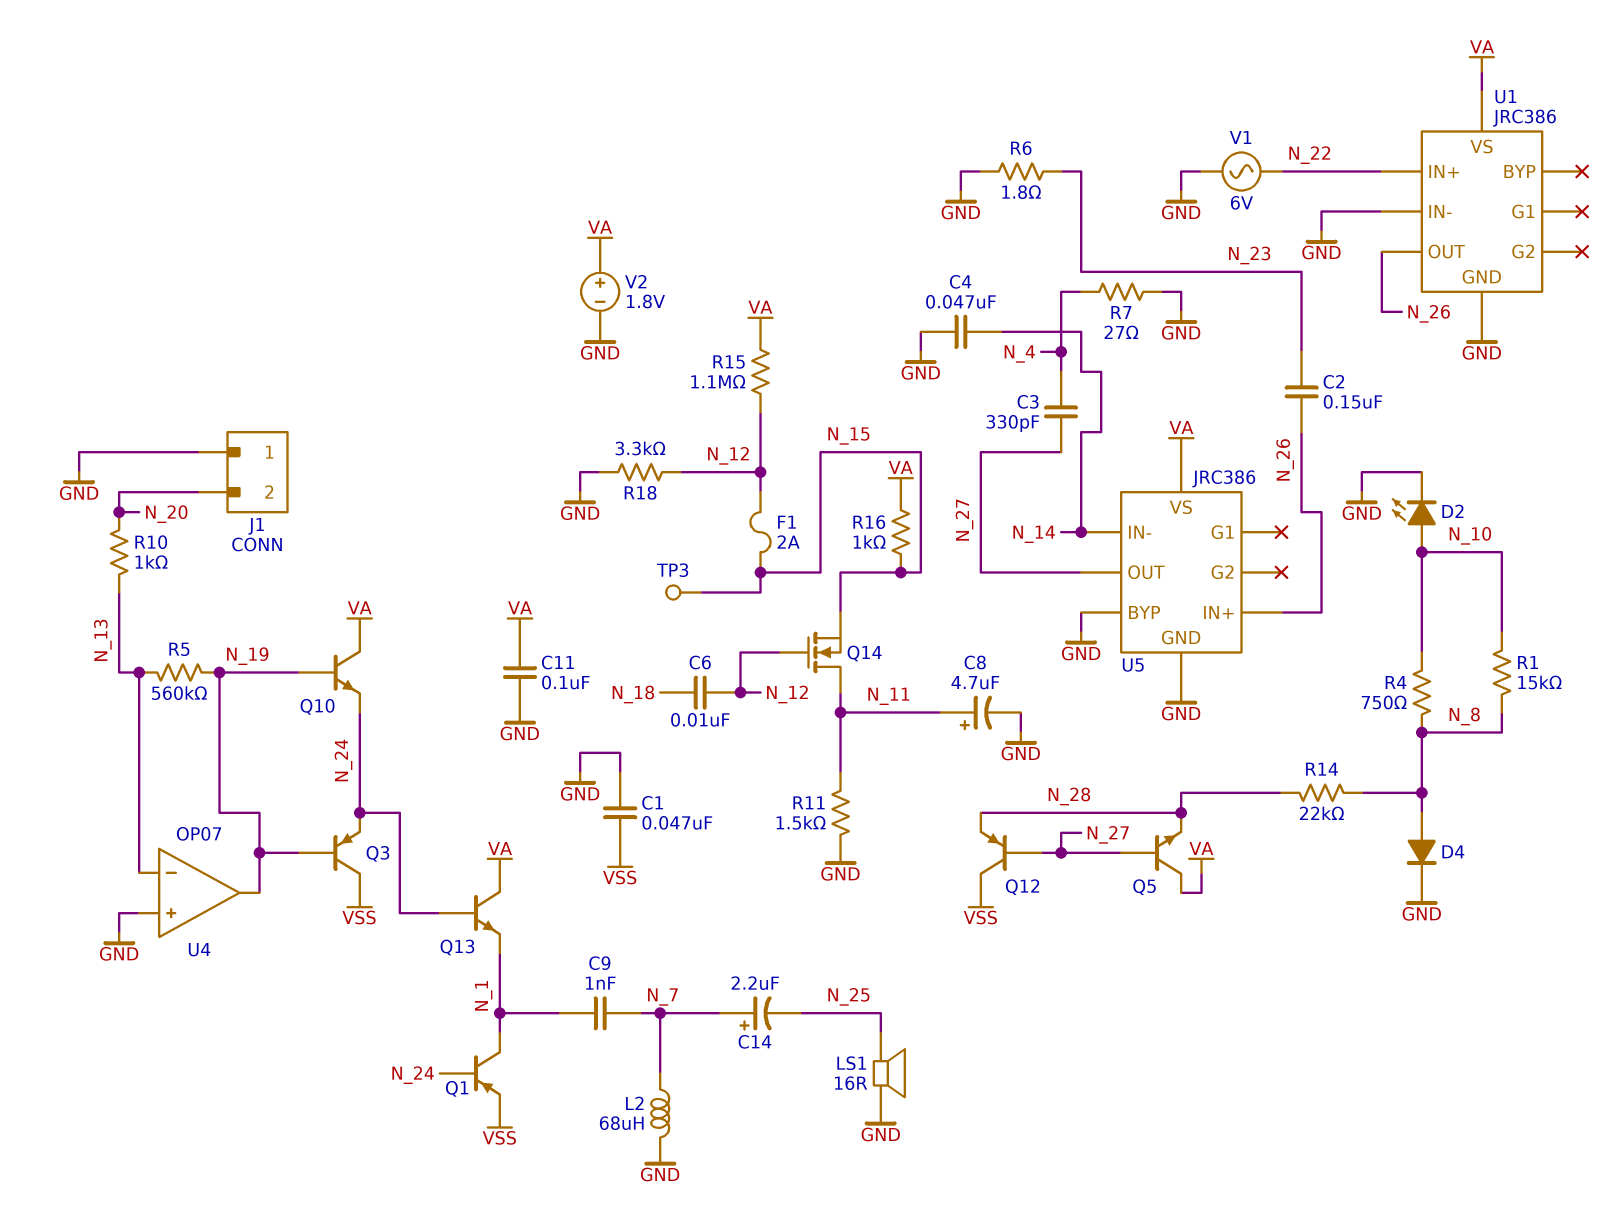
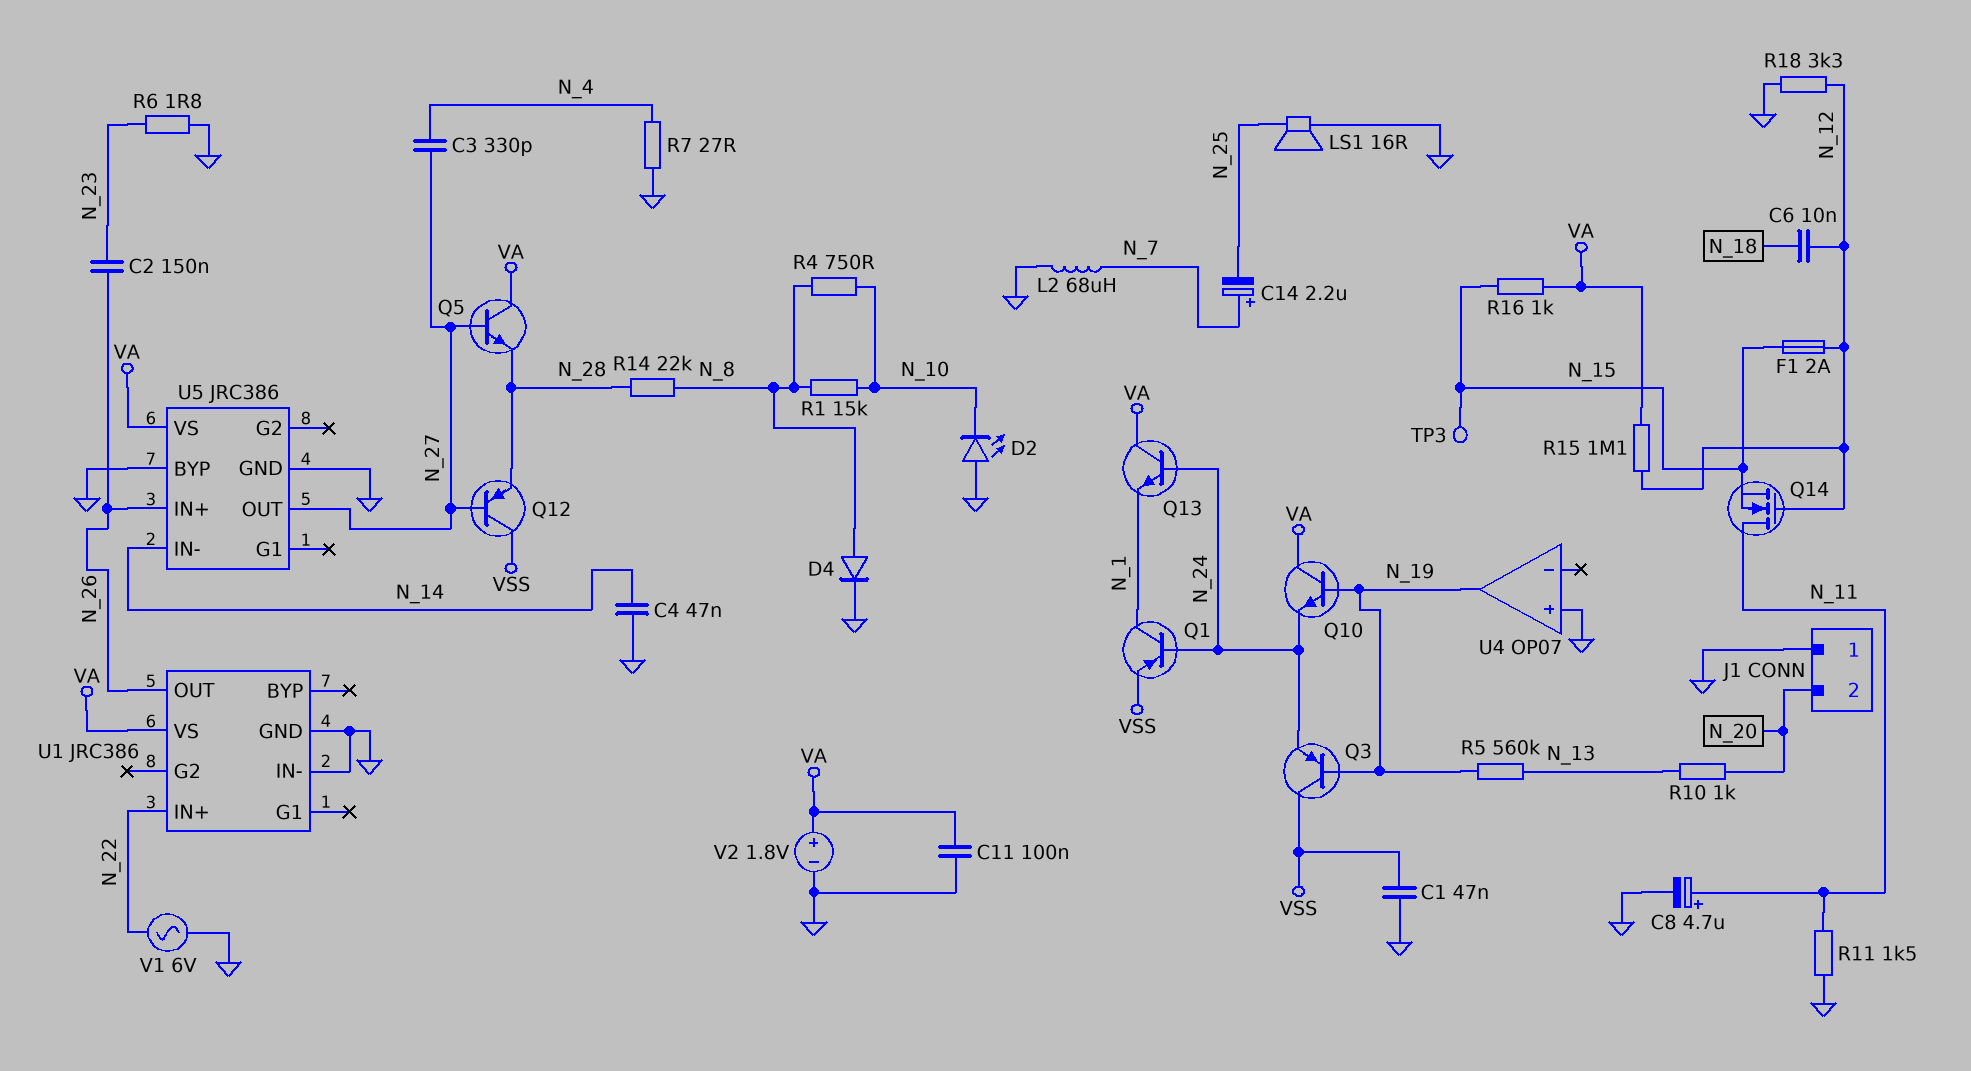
C9: 1nF (N_1, N_7) -> none
D2: LED (A N_10, K GND) -> LED (A GND, K N_10)
U4 pin in-: N_13 -> none

